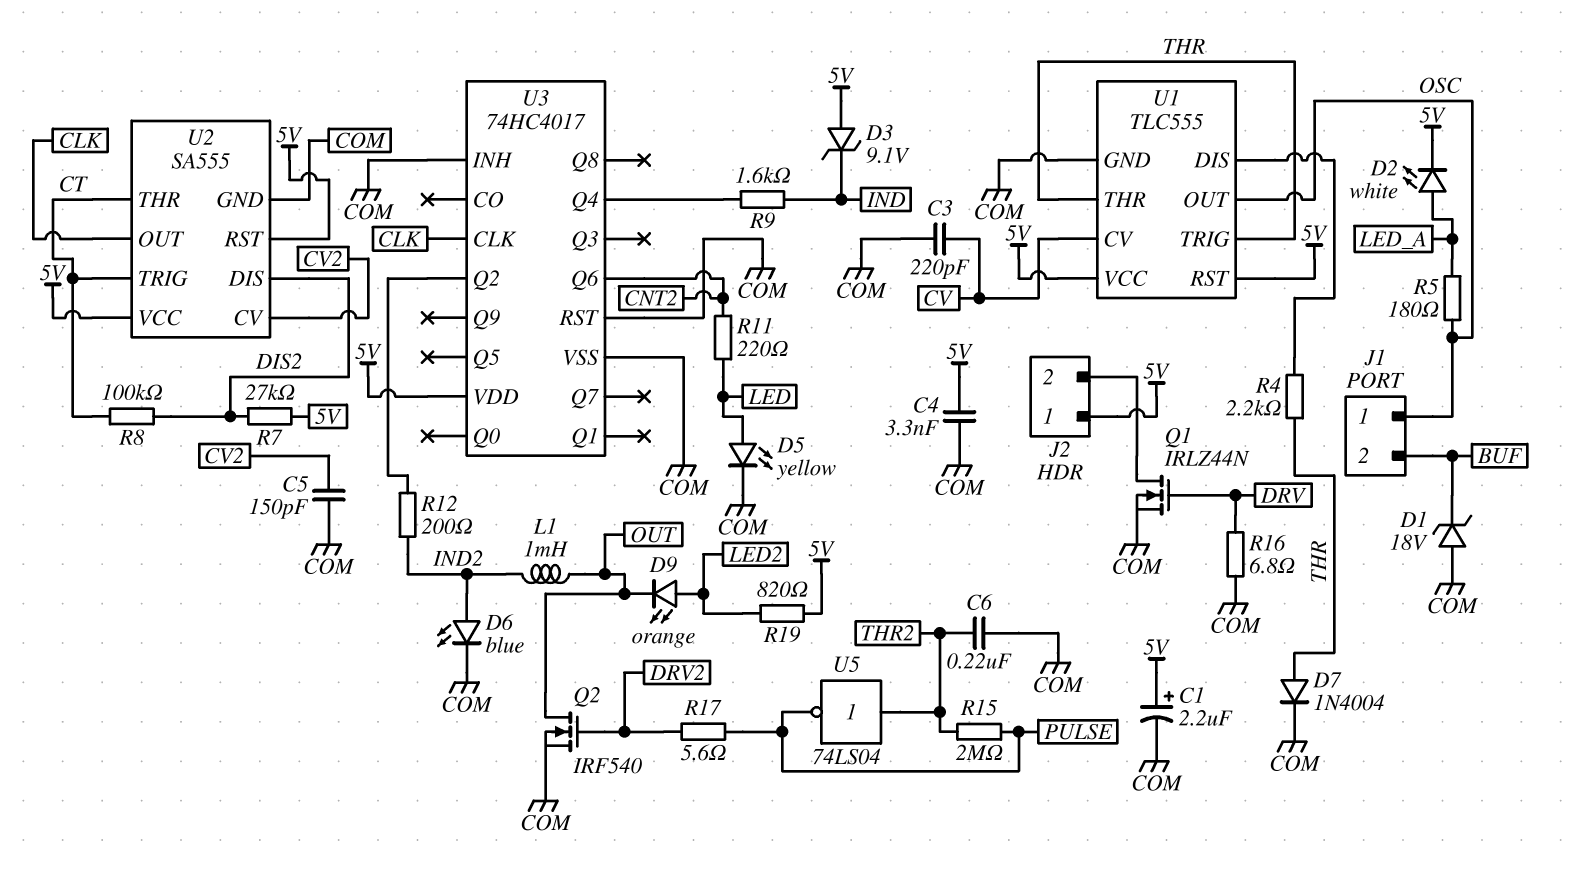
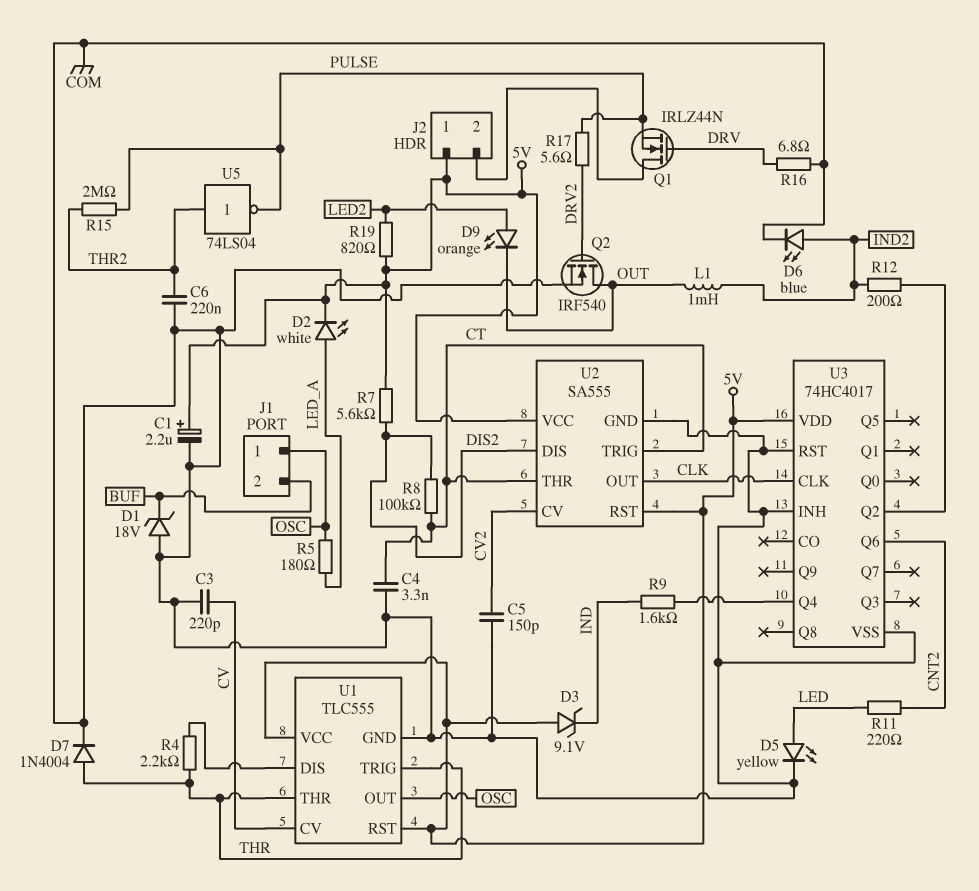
C4: 3.3nF (5V, COM) -> 3.3nF (COM, CT)
Q1: NMOS IRLZ44N (G DRV, D J2/2, S COM) -> NMOS IRLZ44N (G DRV, D J2/2, S PULSE)
R7: 27k (5V, DIS2) -> 5.6k (5V, DIS2)

